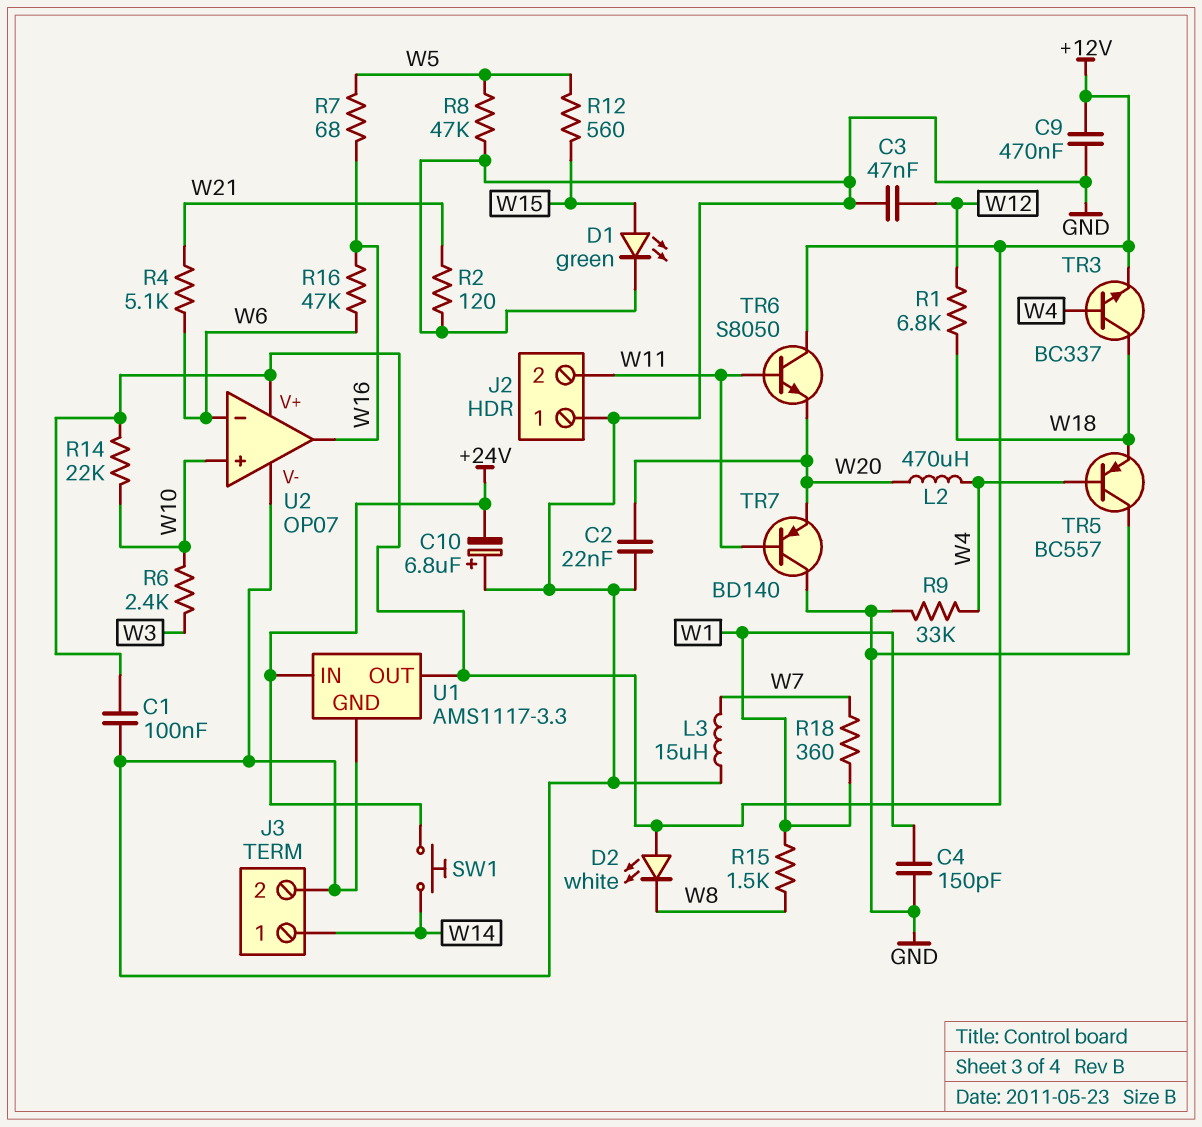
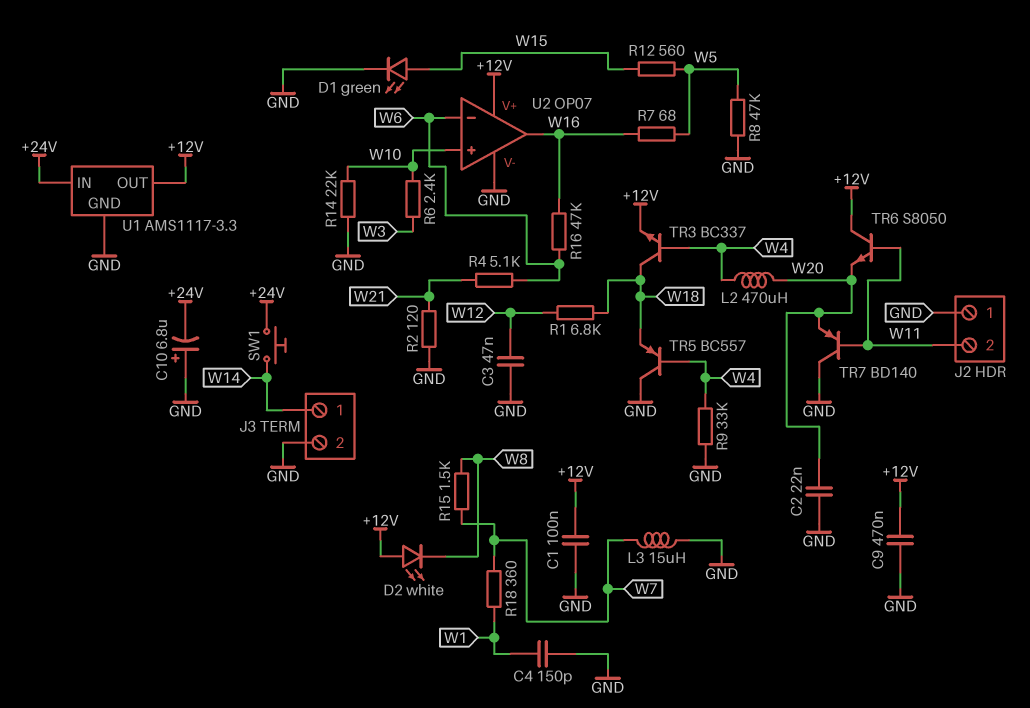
R14: 22k (+12V, W10) -> 22k (GND, W10)
R15: 1.5k (W1, W8) -> 1.5k (W7, W8)

